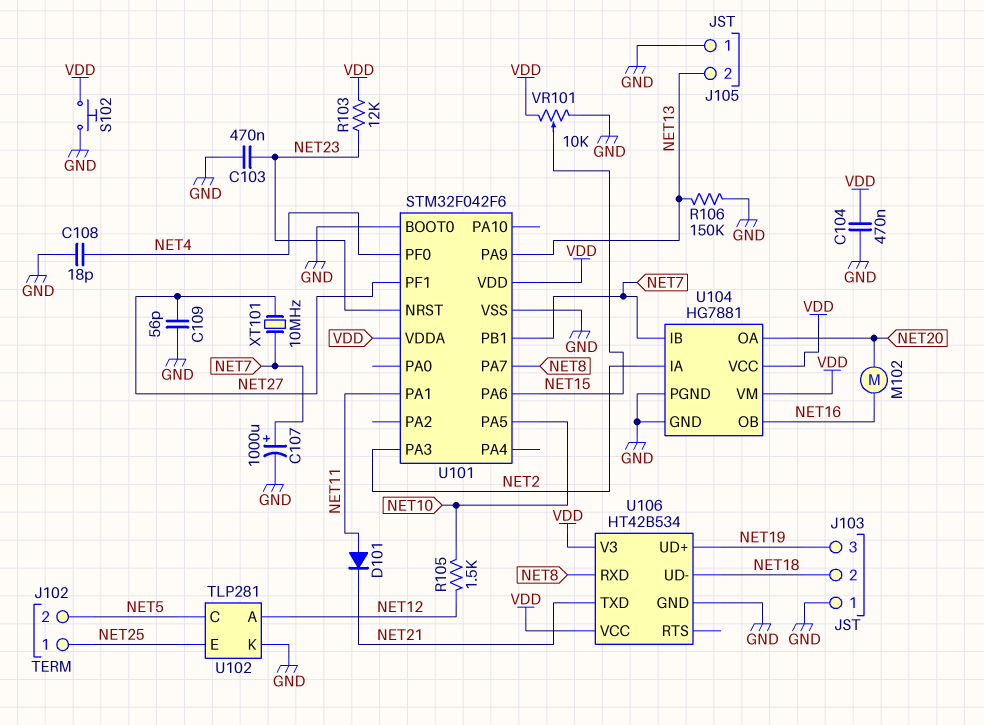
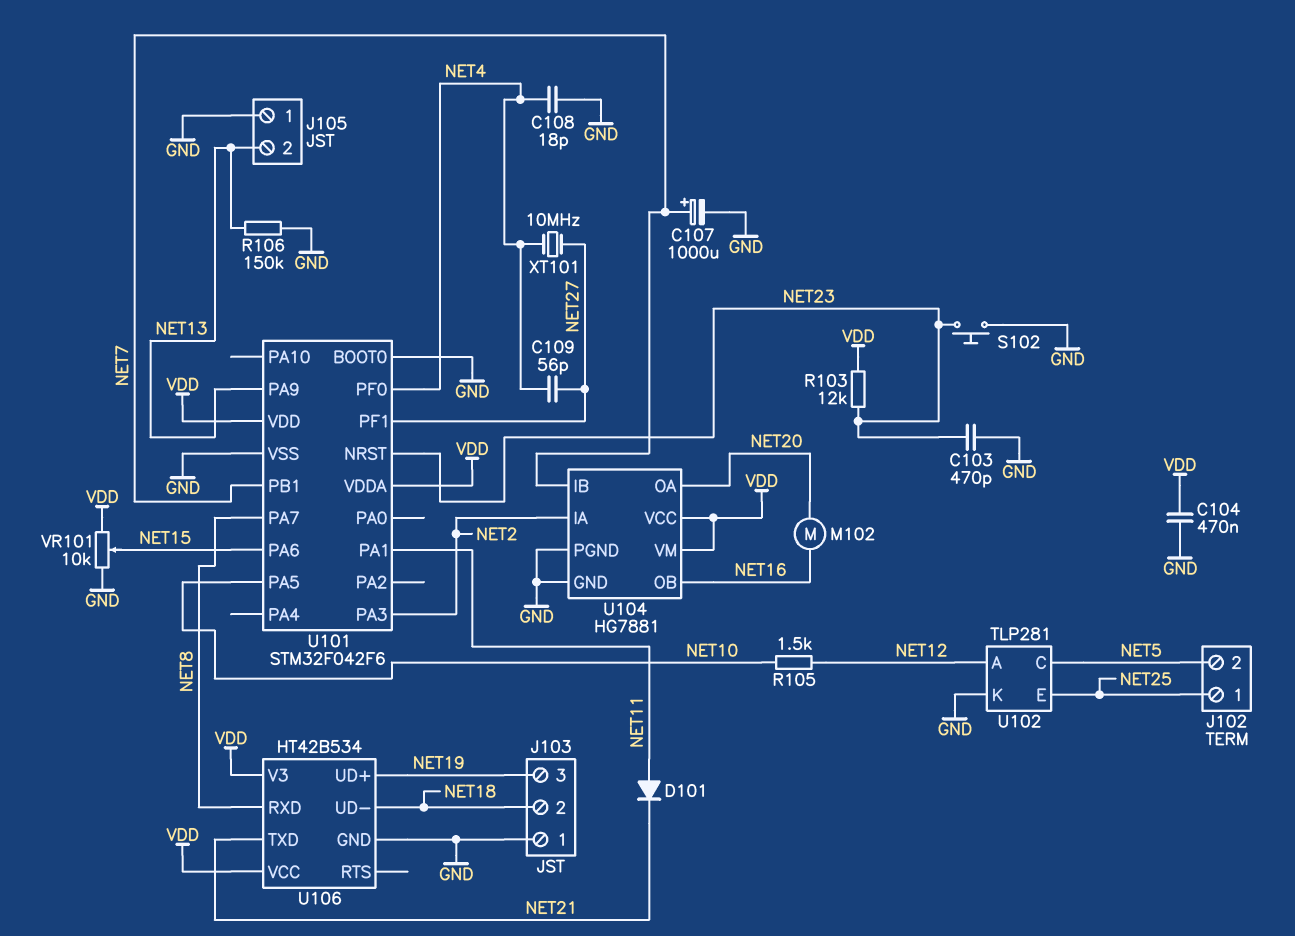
C103: 470nF (GND, NET23) -> 470pF (GND, NET23)
C109: 56pF (GND, NET27) -> 56pF (NET4, NET27)
S102: button (GND, VDD) -> button (GND, NET23)
XT101: 10MHz (NET7, NET27) -> 10MHz (NET4, NET27)

